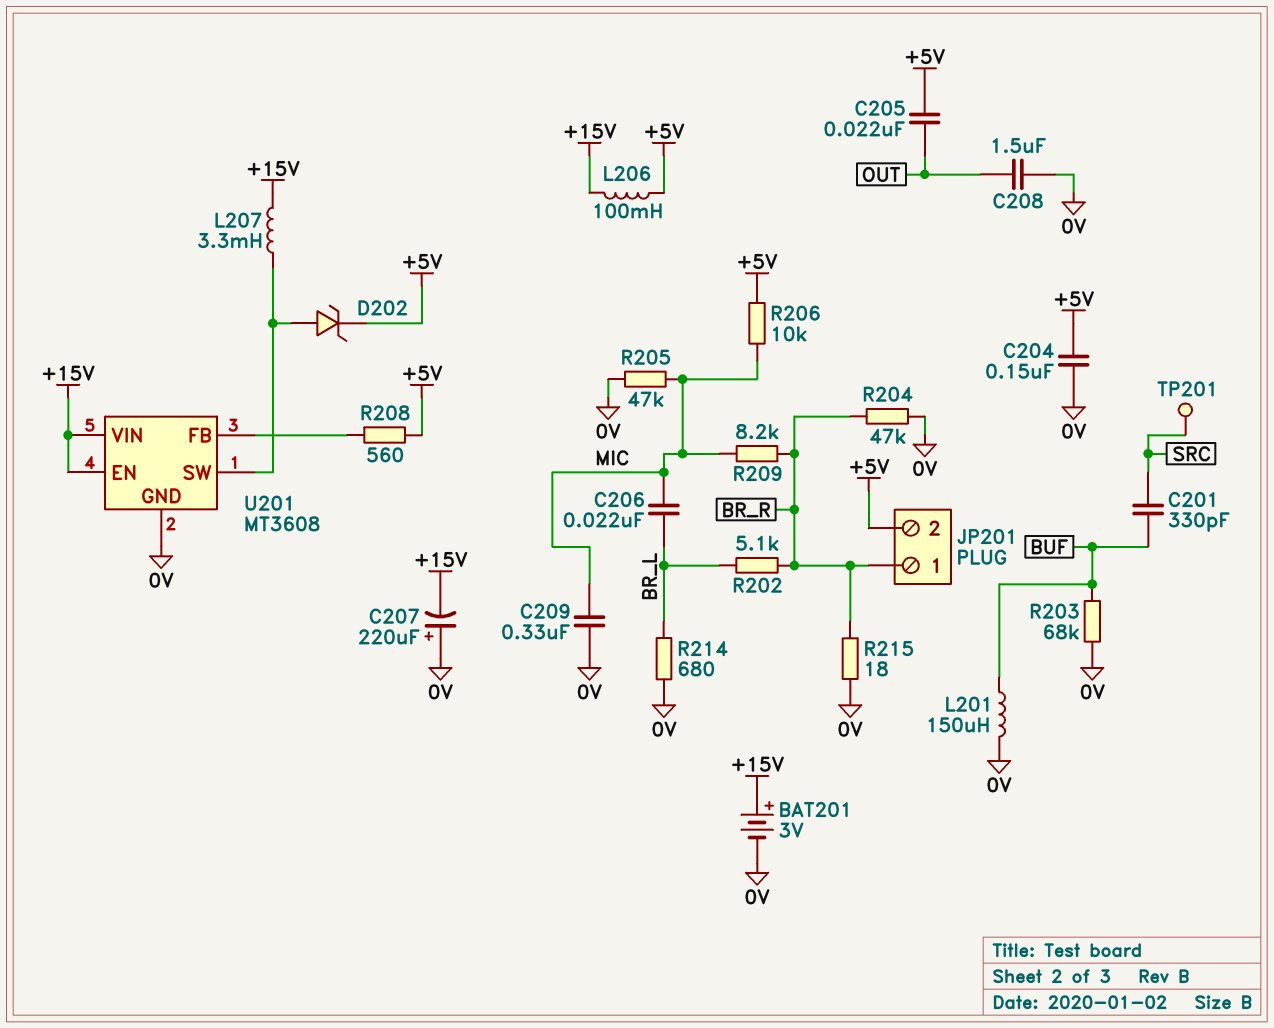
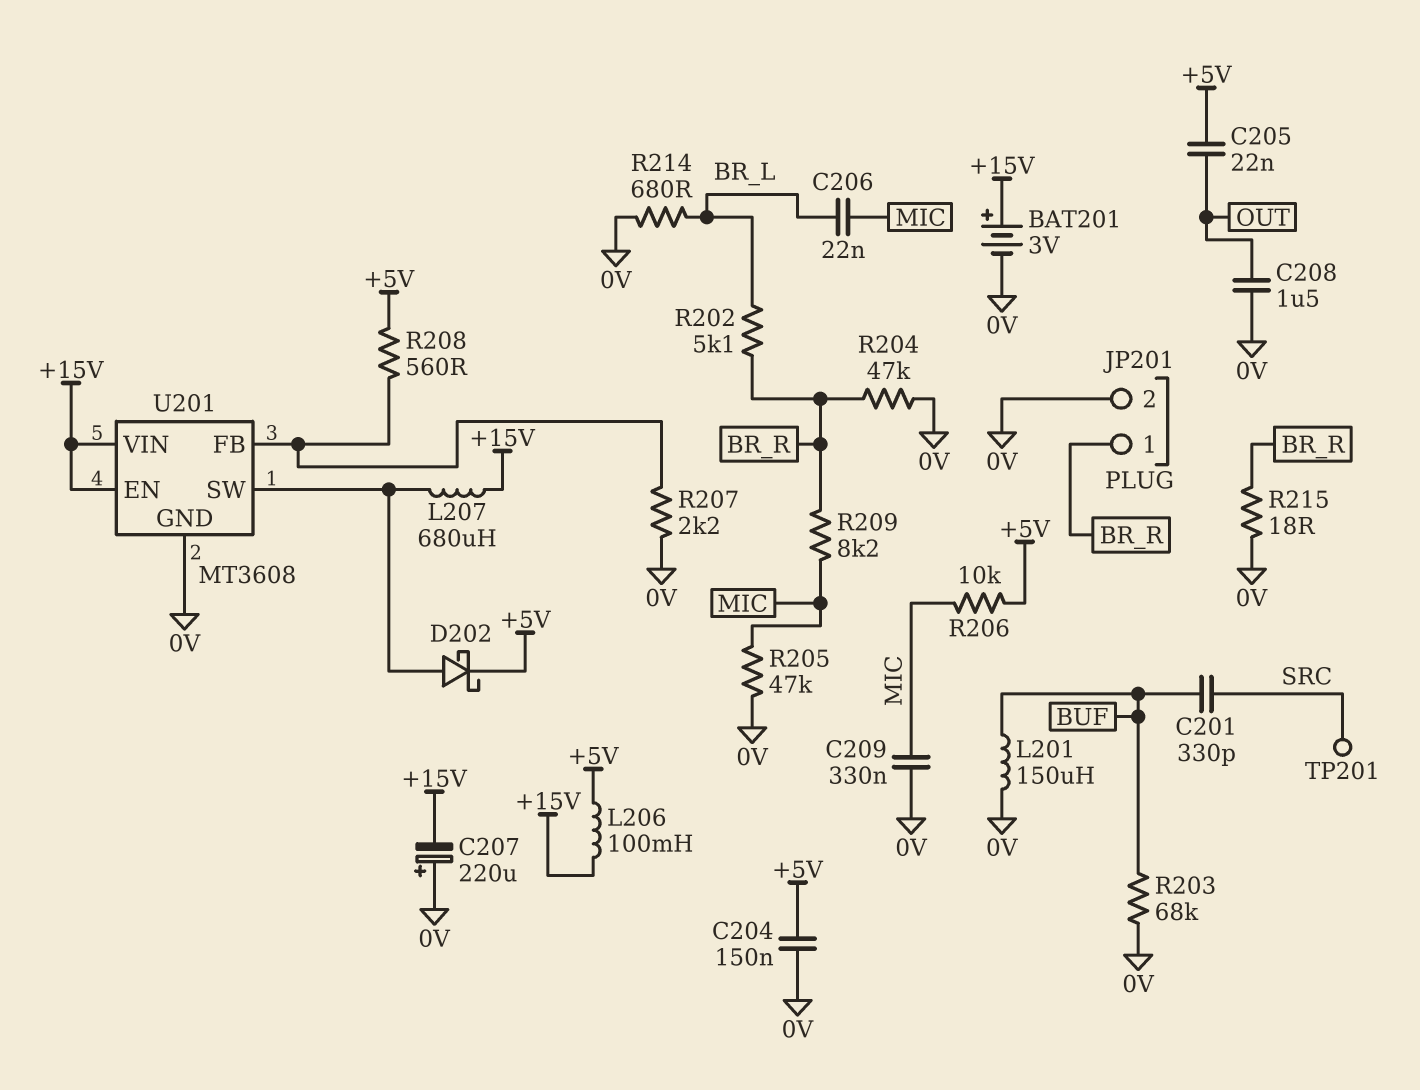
D202: zener (A U201/SW, K +5V) -> schottky (A U201/SW, K +5V)
JP201 pin 2: +5V -> 0V
L207: 3.3mH (+15V, U201/SW) -> 680uH (+15V, U201/SW)
R207: none -> 2.2k (0V, U201/FB)

